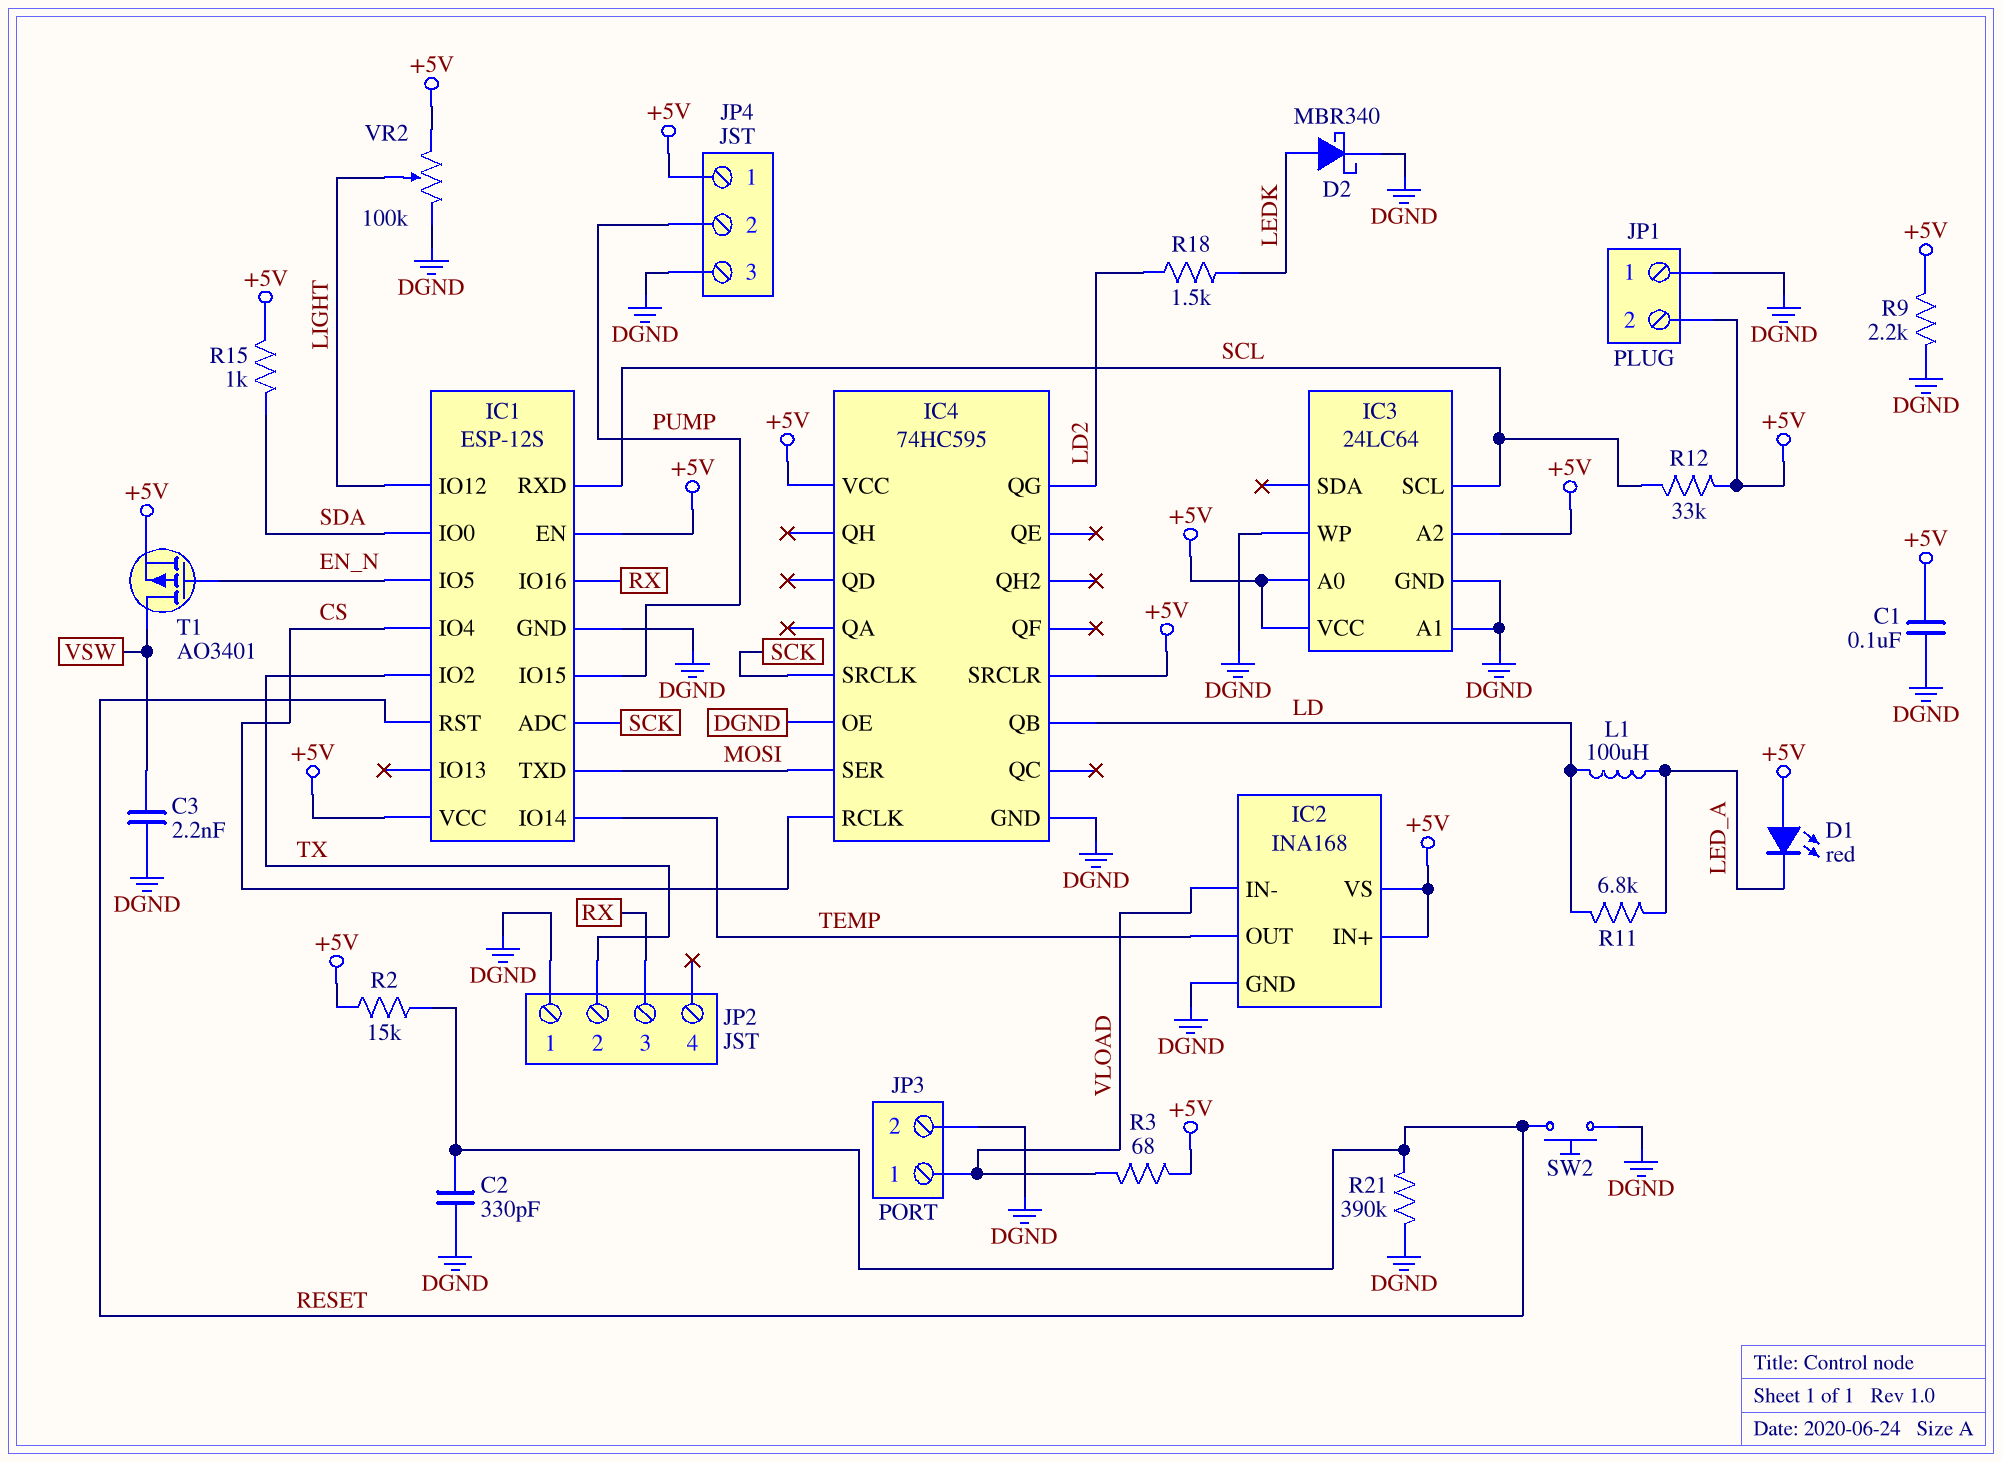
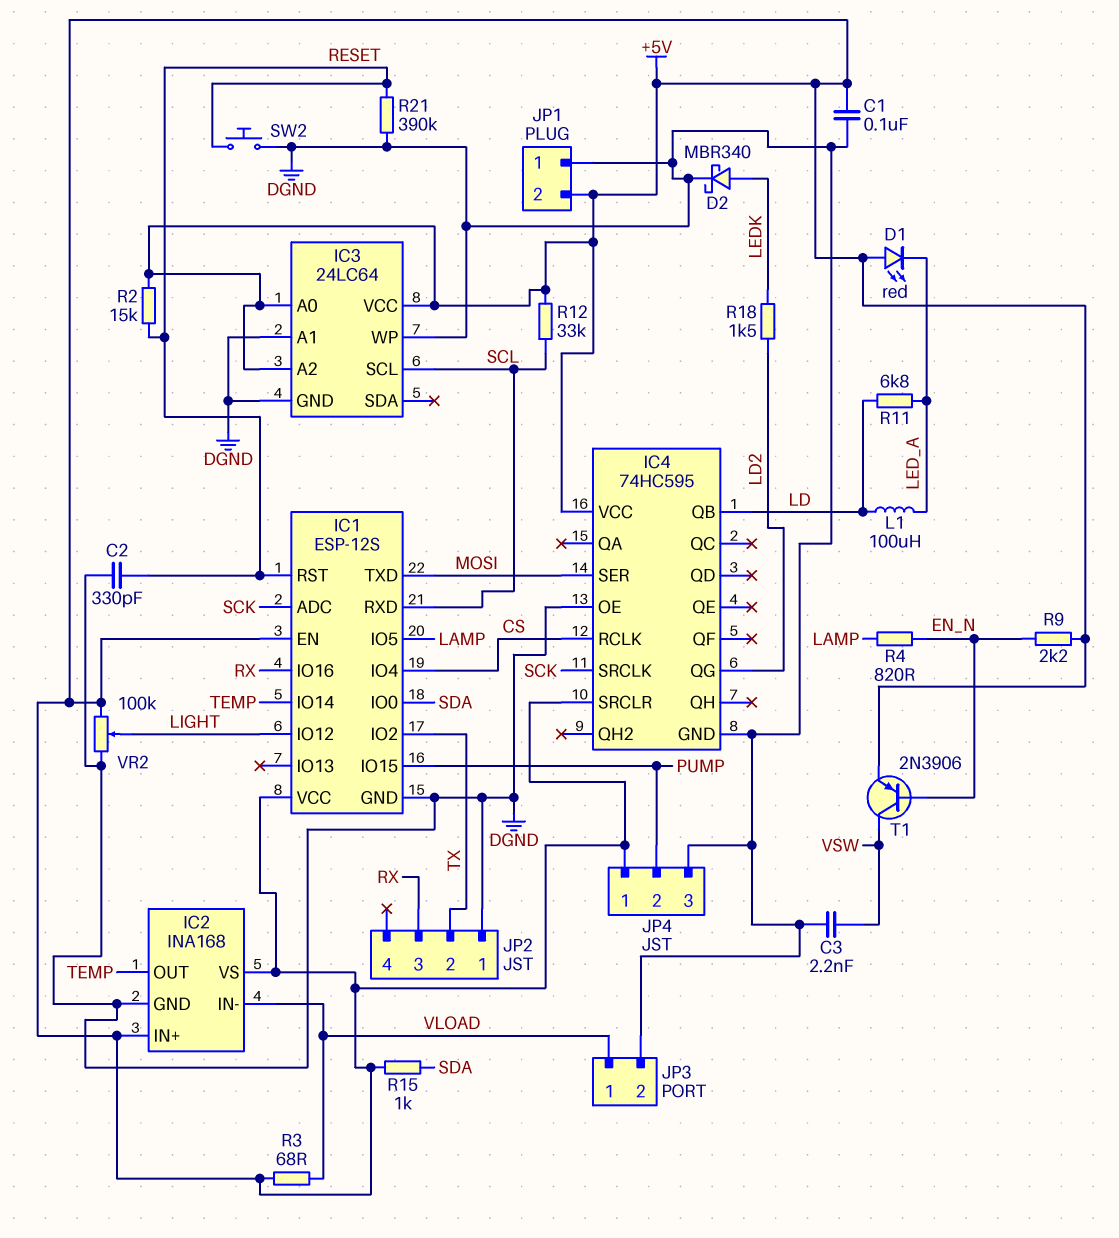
IC1 pin IO5: EN_N -> LAMP
R4: none -> 820 (EN_N, LAMP)
R9: 2.2k (+5V, DGND) -> 2.2k (+5V, EN_N)
T1: PMOS AO3401 (G EN_N, D VSW, S +5V) -> PNP 2N3906 (B EN_N, C VSW, E +5V)

